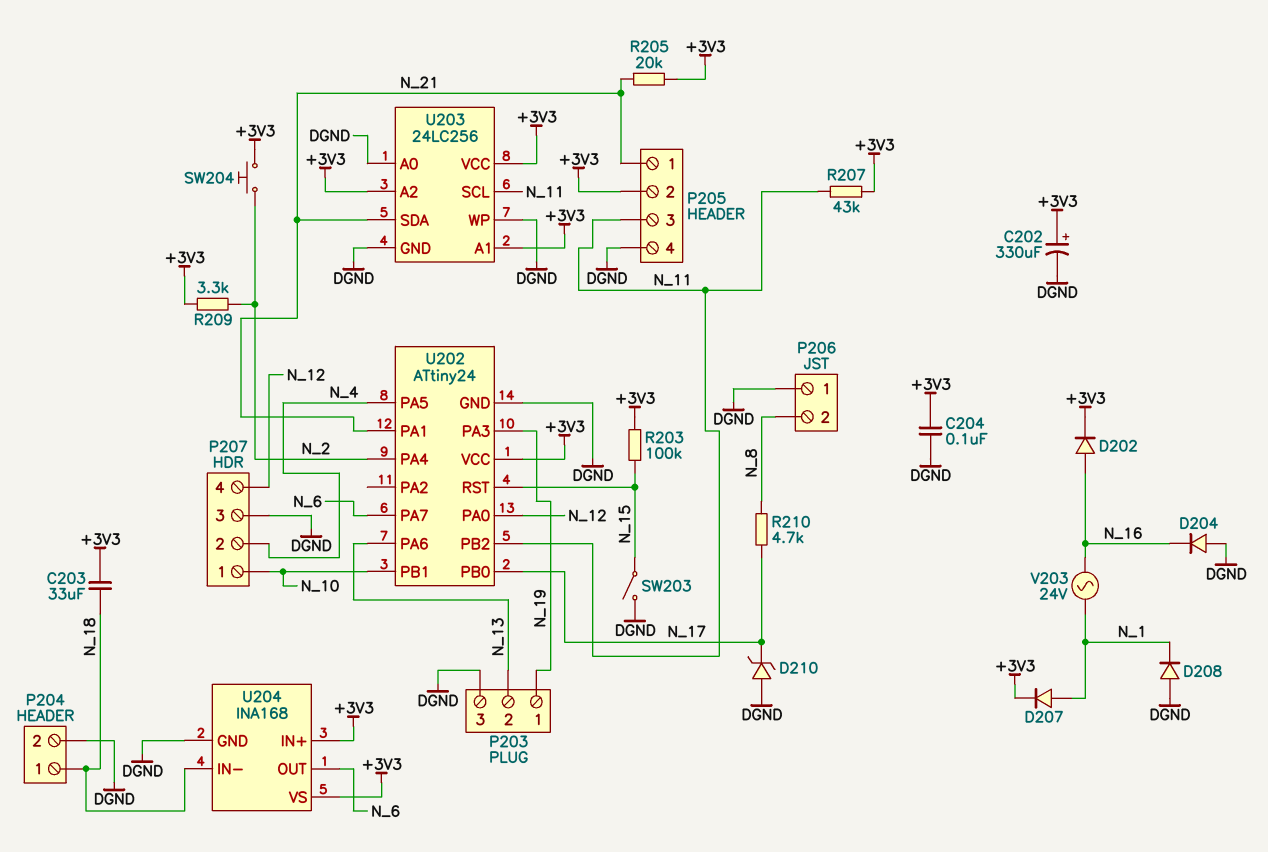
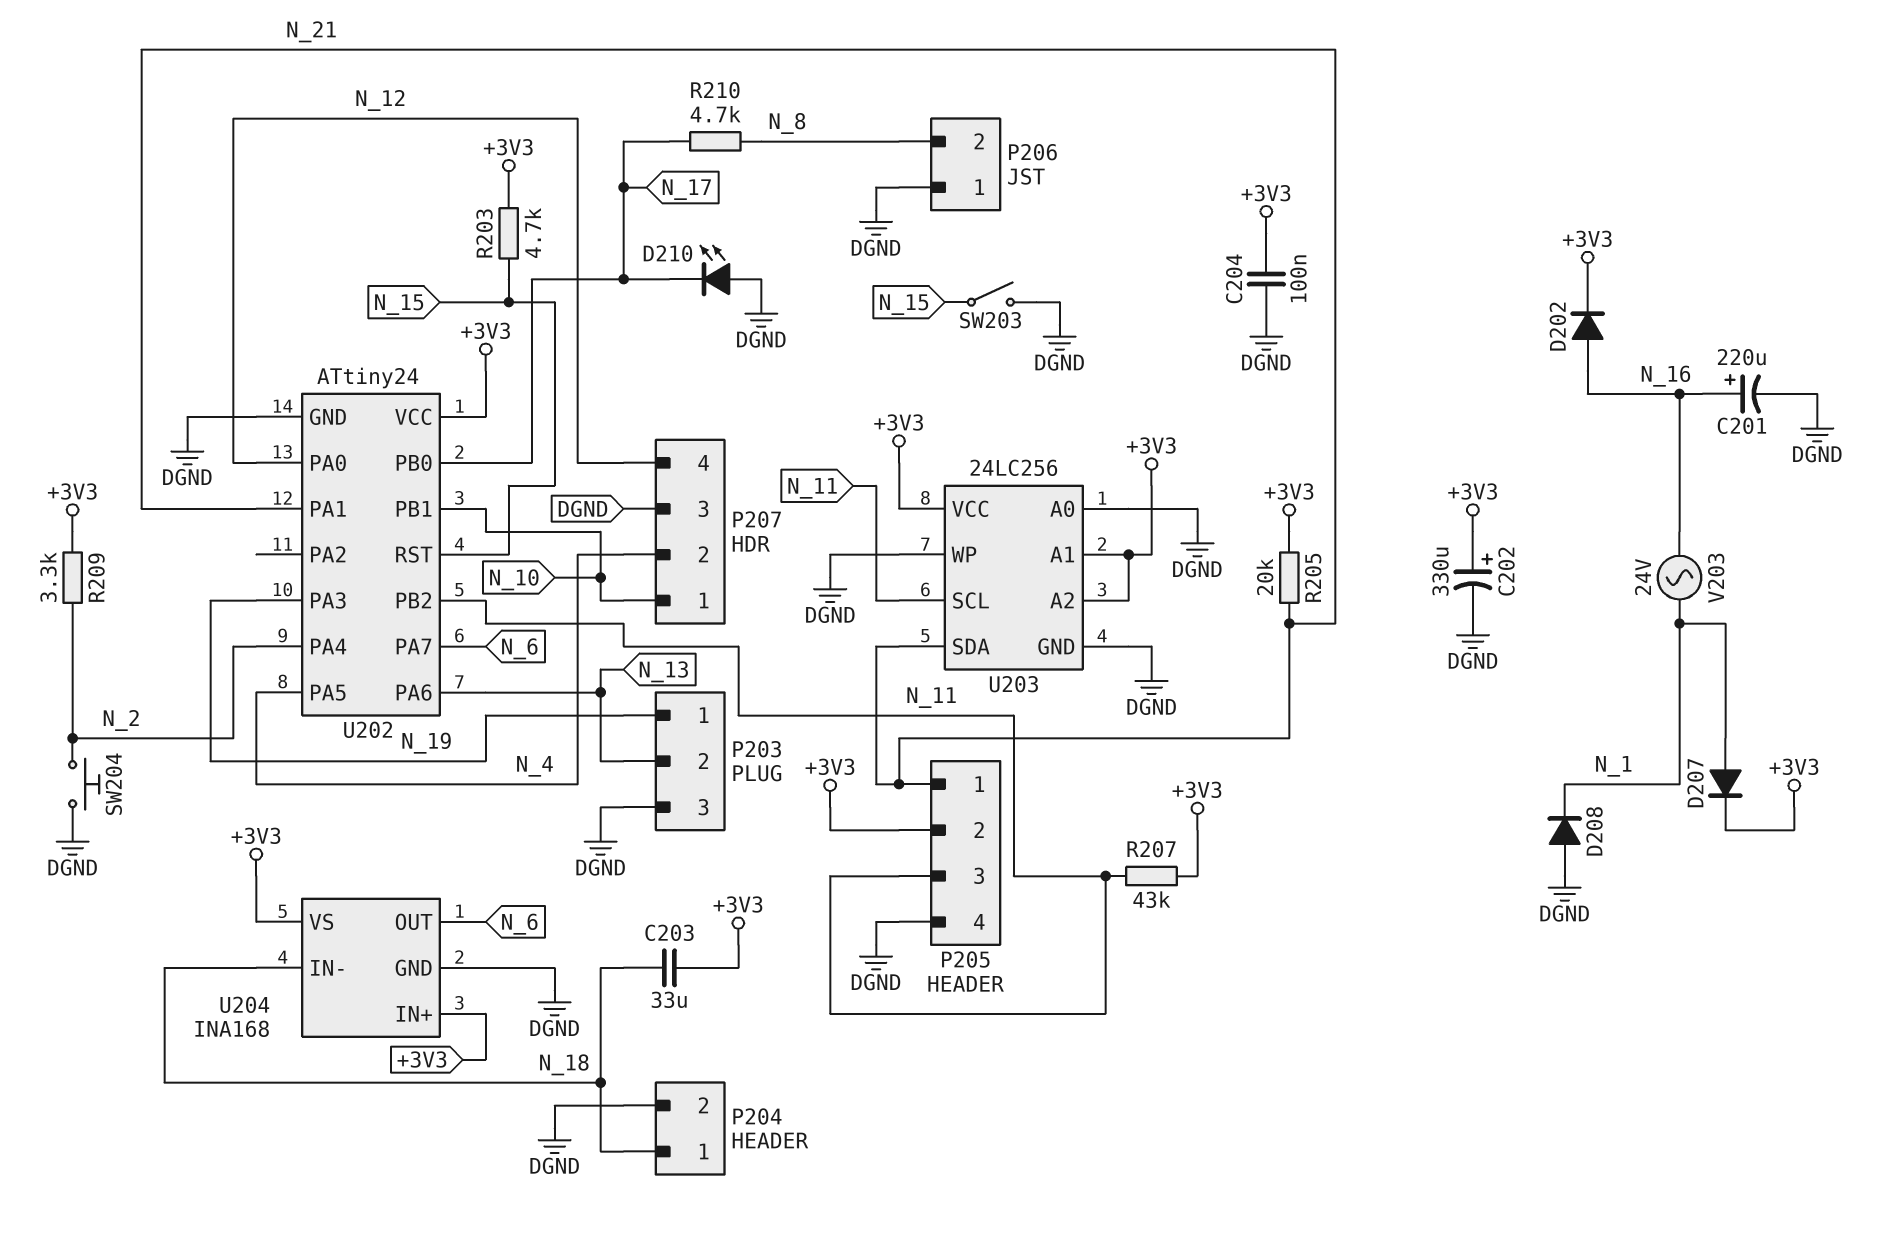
C201: none -> 220uF (plus N_16, minus DGND)
D204: diode (A DGND, K N_16) -> none
D210: zener (A DGND, K N_17) -> LED (A DGND, K N_17)
R203: 100k (+3V3, N_15) -> 4.7k (+3V3, N_15)
SW204: button (+3V3, N_2) -> button (DGND, N_2)

